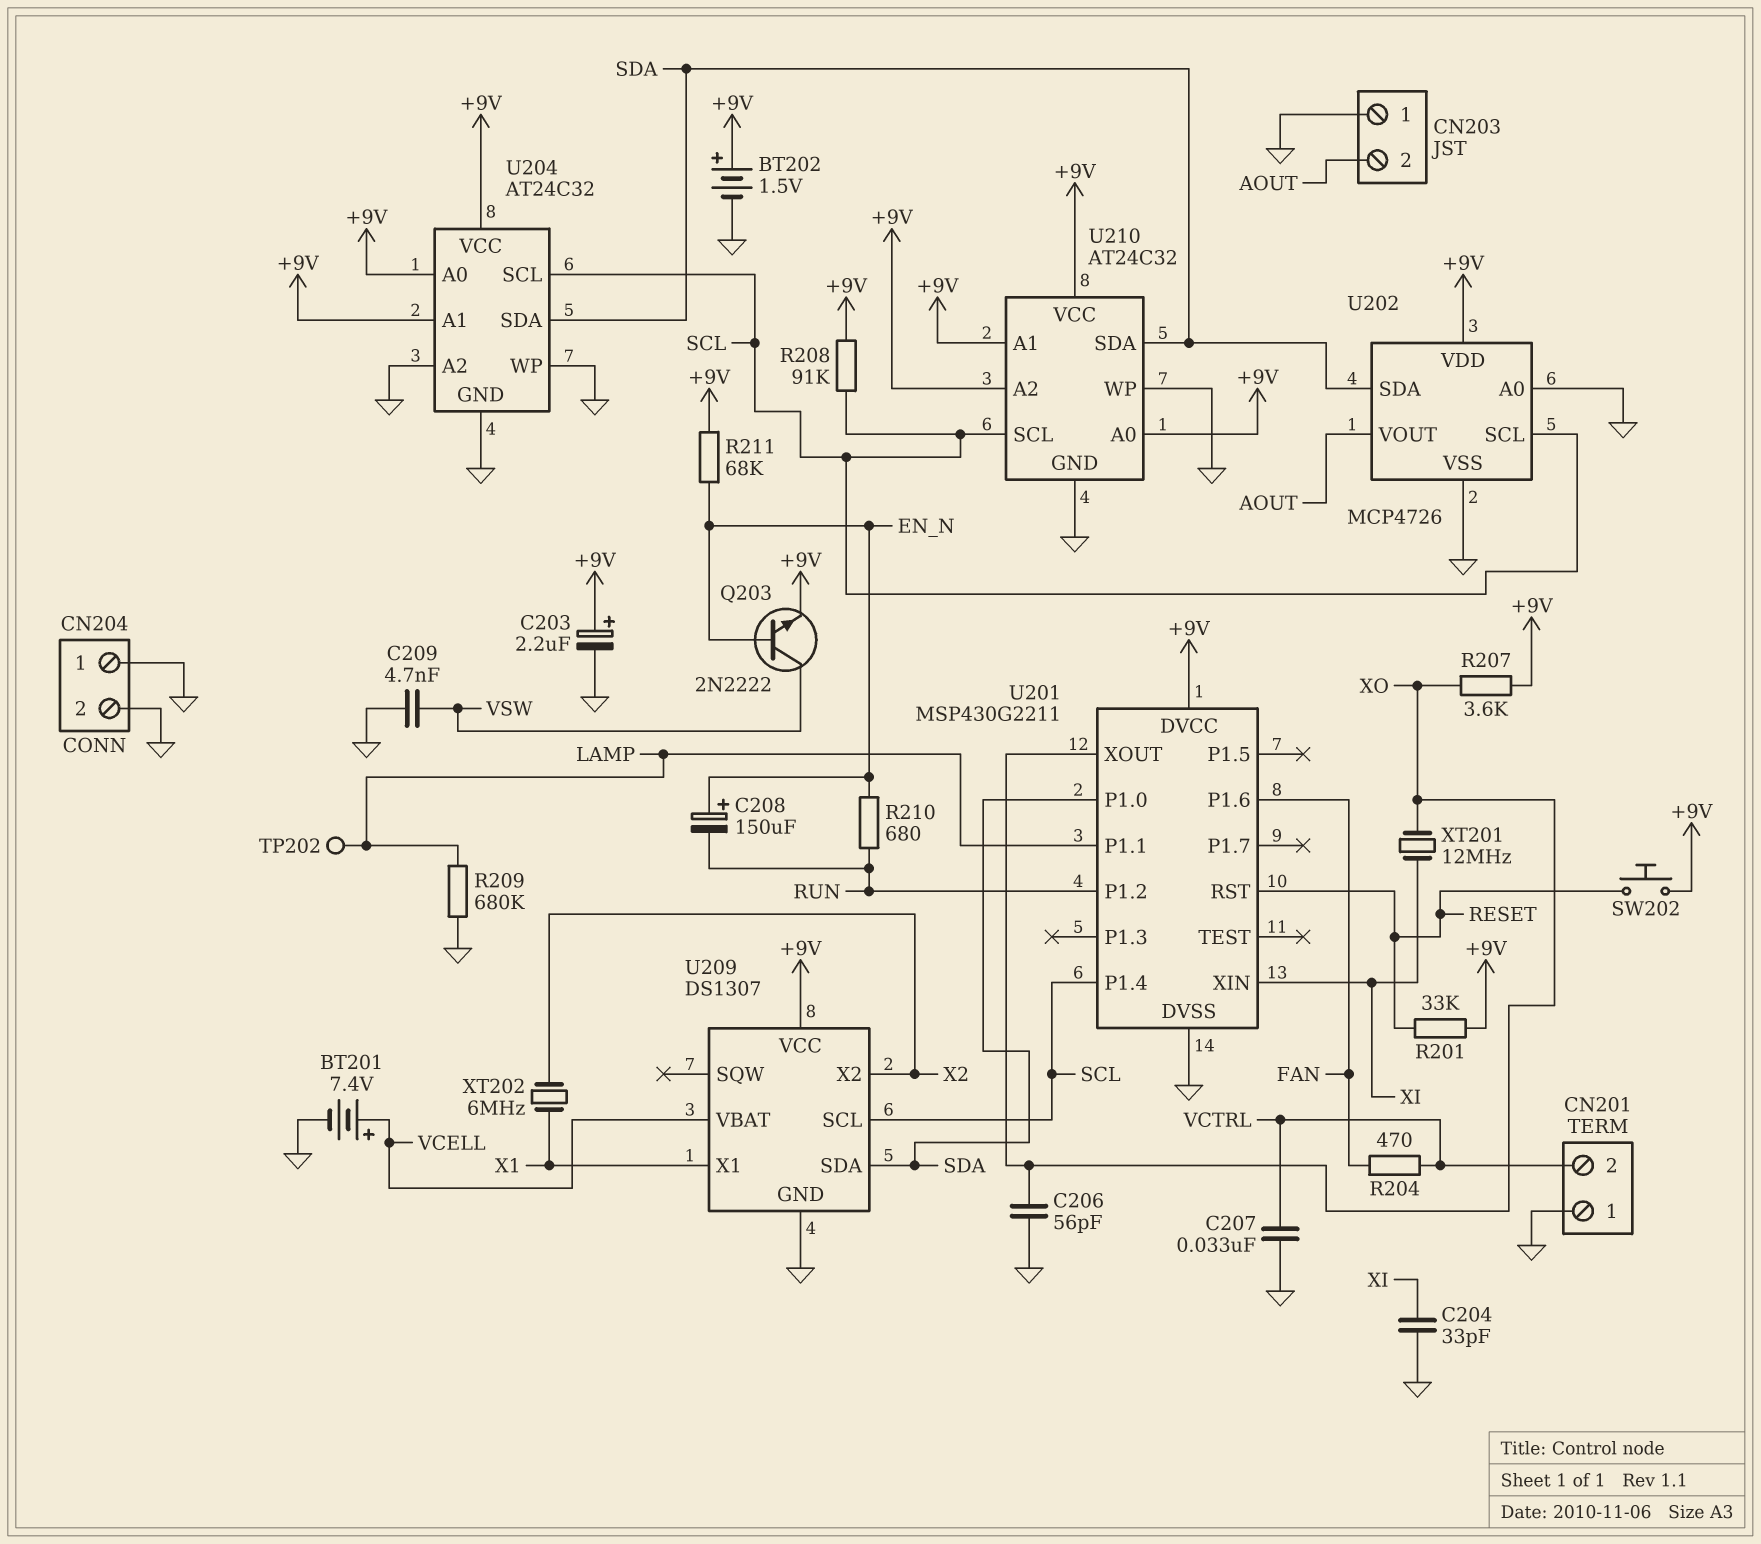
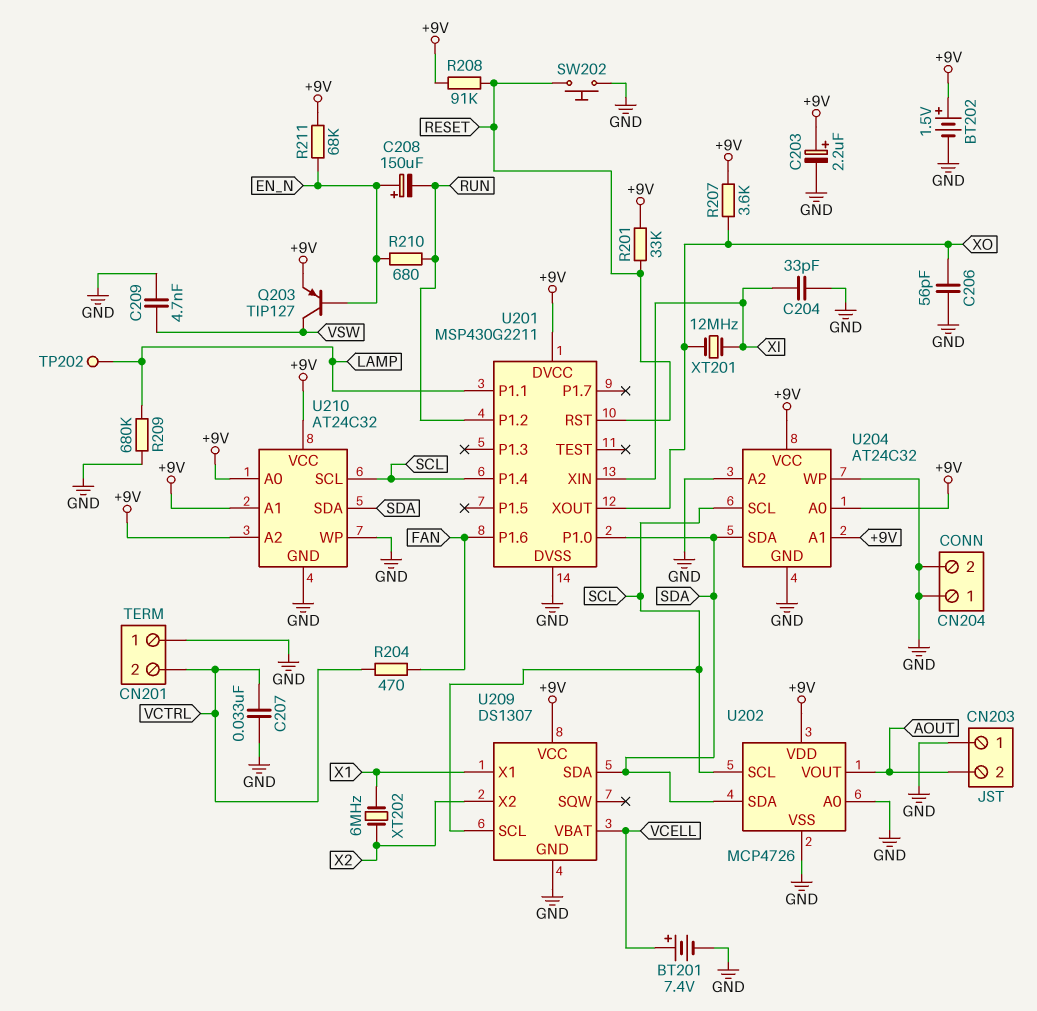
Q203: NPN 2N2222 (B EN_N, C VSW, E +9V) -> PNP TIP127 (B EN_N, C VSW, E +9V)
R208: 91k (+9V, SCL) -> 91k (+9V, RESET)
SW202: button (+9V, RESET) -> button (GND, RESET)

